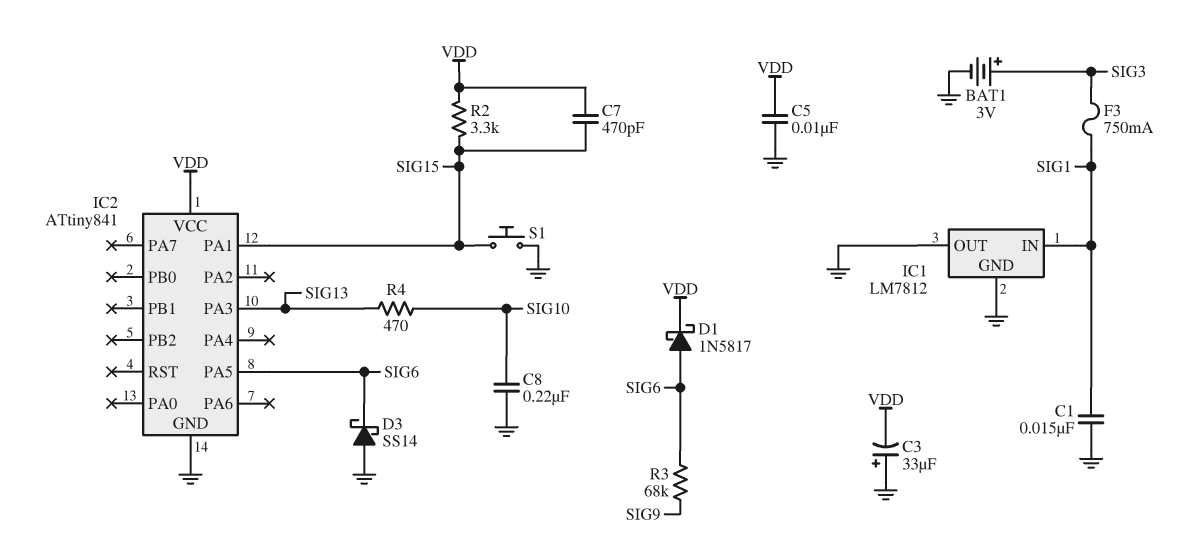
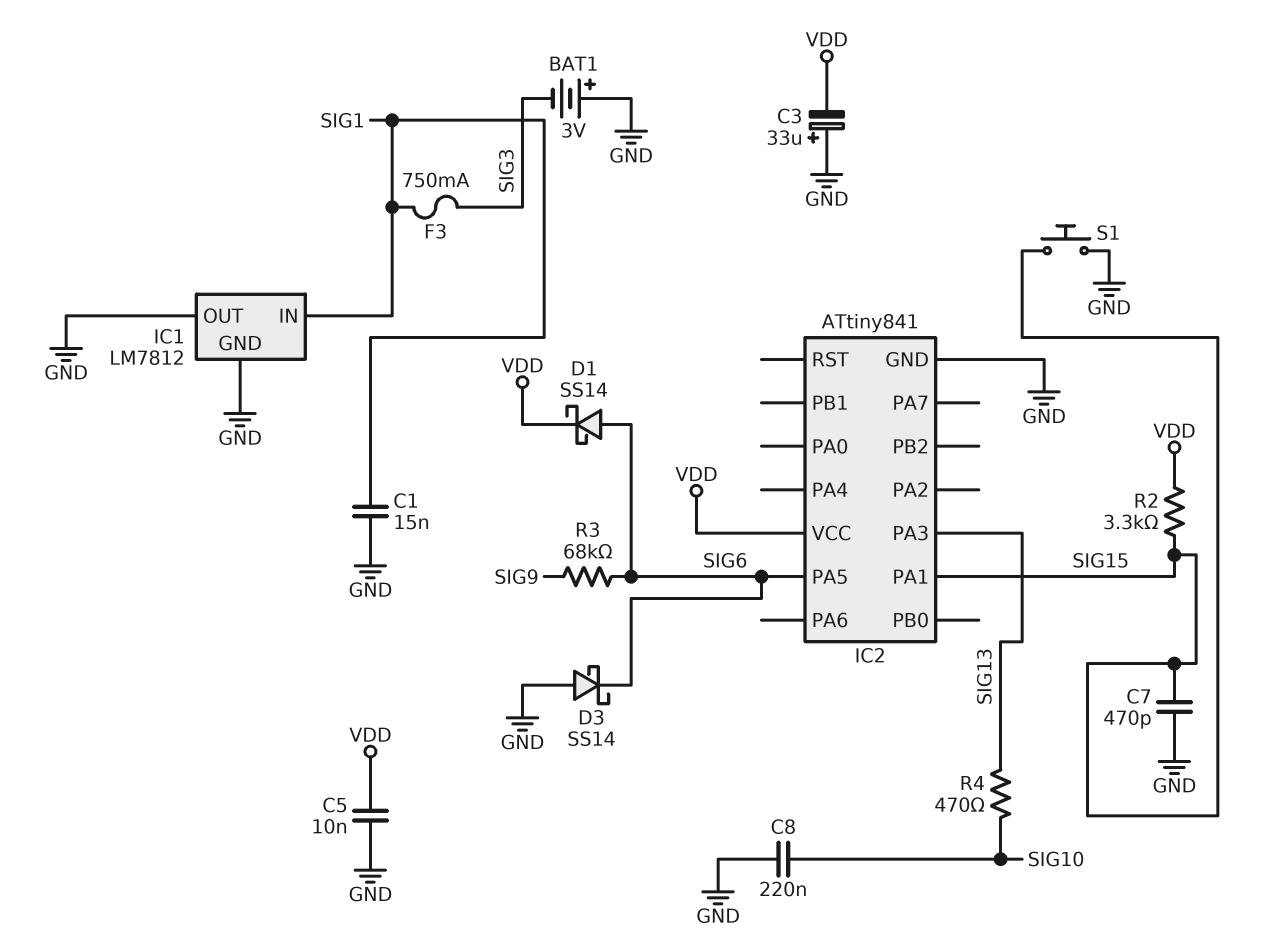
BAT1: 3V (plus SIG3, minus GND) -> 3V (plus GND, minus SIG3)
C7: 470pF (SIG15, VDD) -> 470pF (GND, SIG15)
D1: schottky 1N5817 (A SIG6, K VDD) -> schottky SS14 (A SIG6, K VDD)

